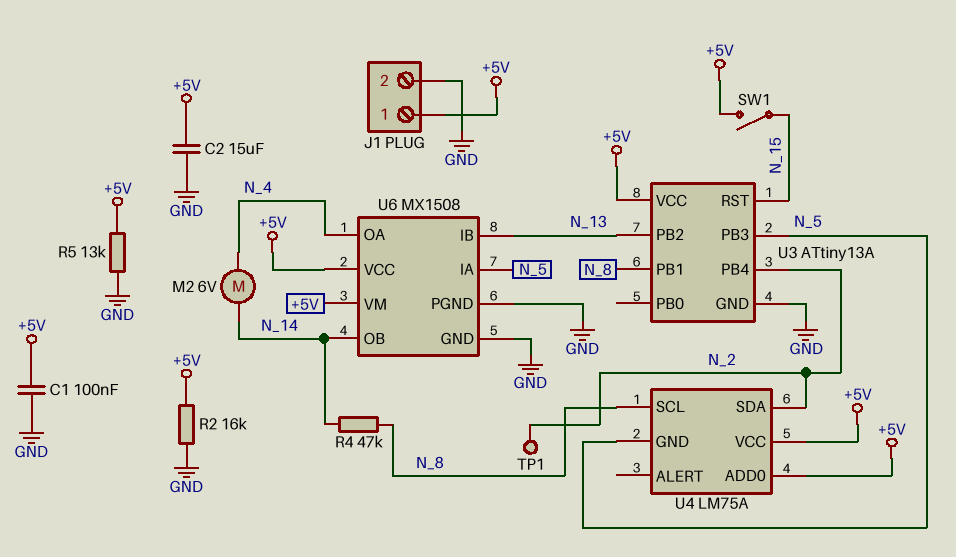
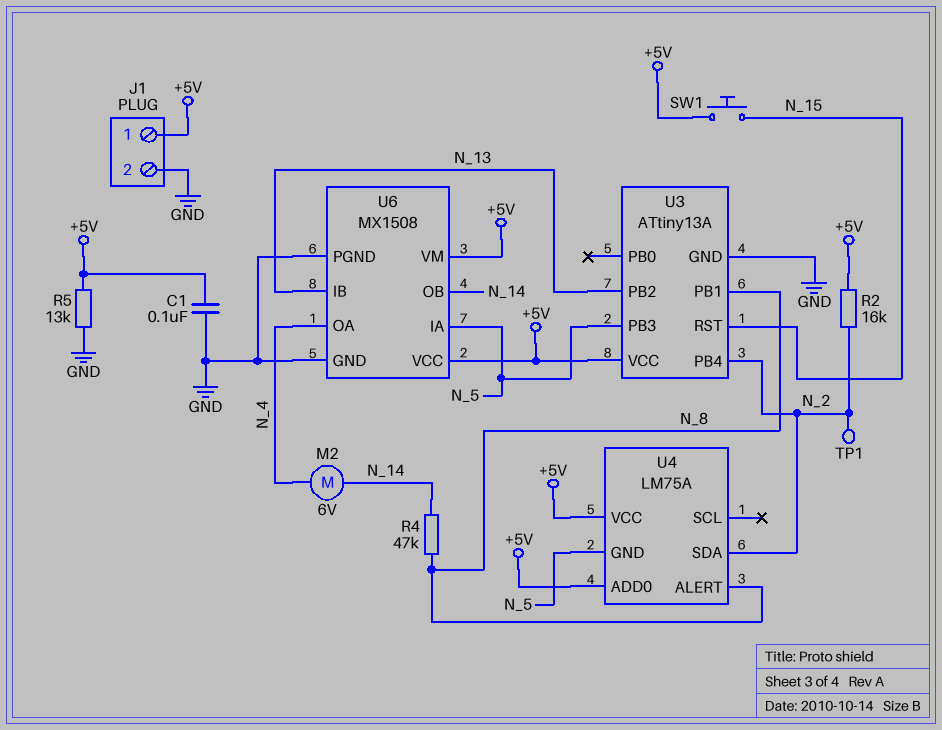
C2: 15uF (+5V, GND) -> none
R2: 16k (+5V, GND) -> 16k (+5V, N_2)
SW1: switch (+5V, N_15) -> button (+5V, N_15)
U4 pin ALERT: none -> N_8
U4 pin SCL: N_8 -> none

